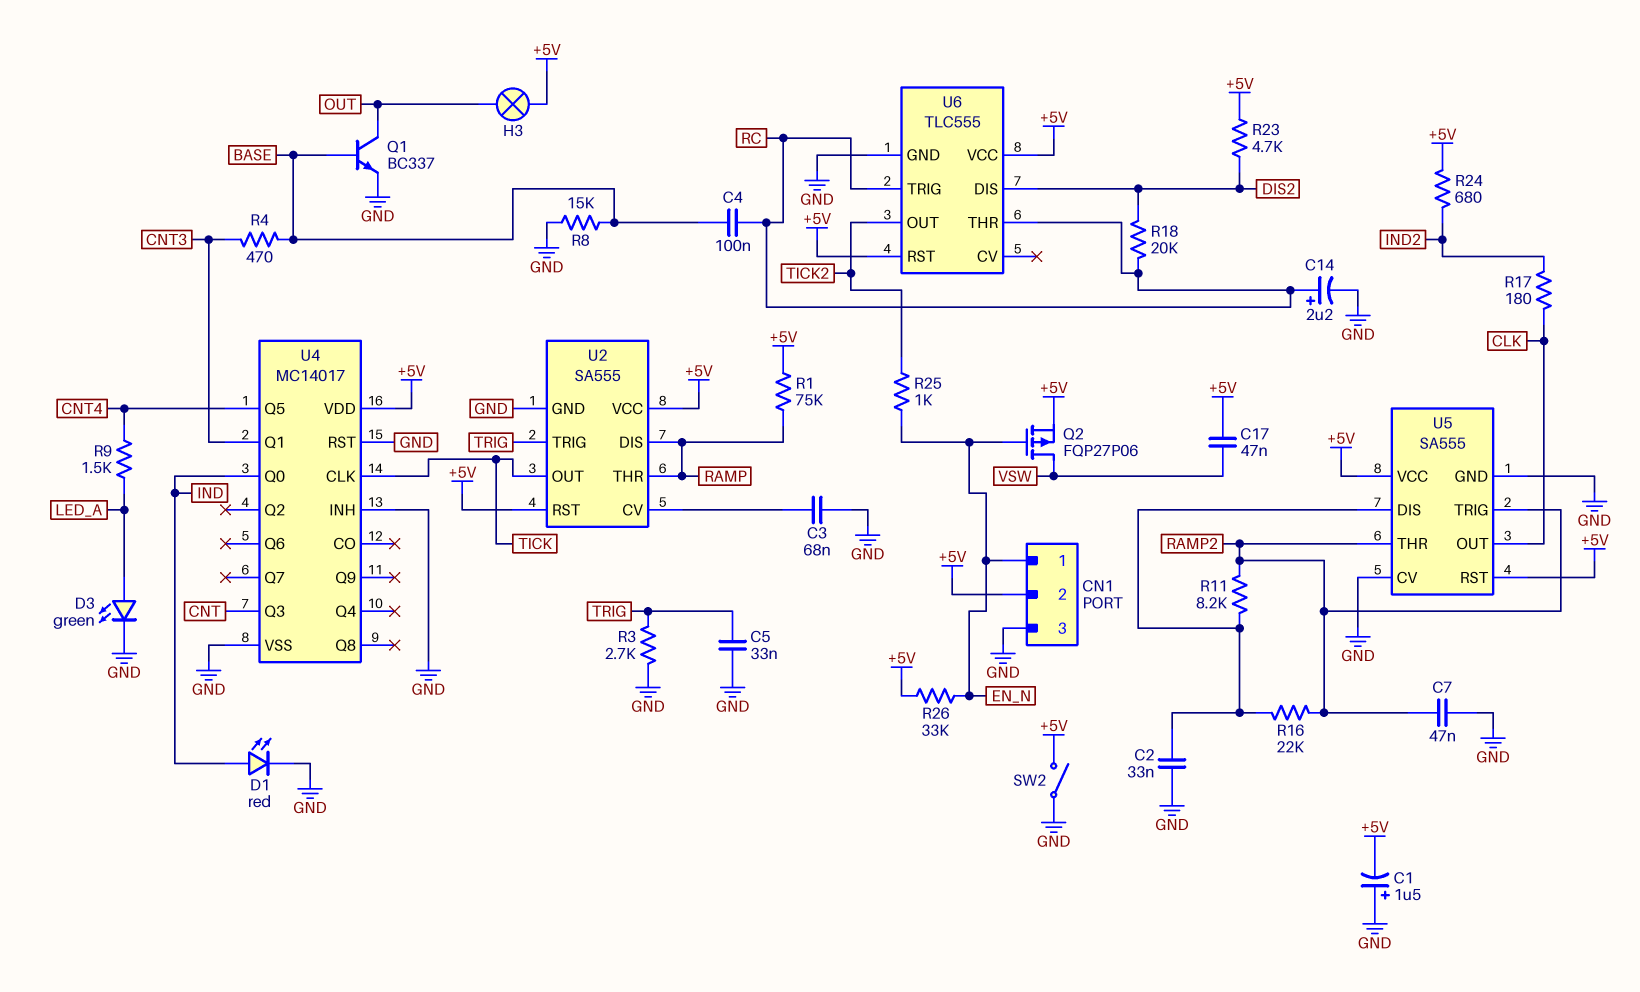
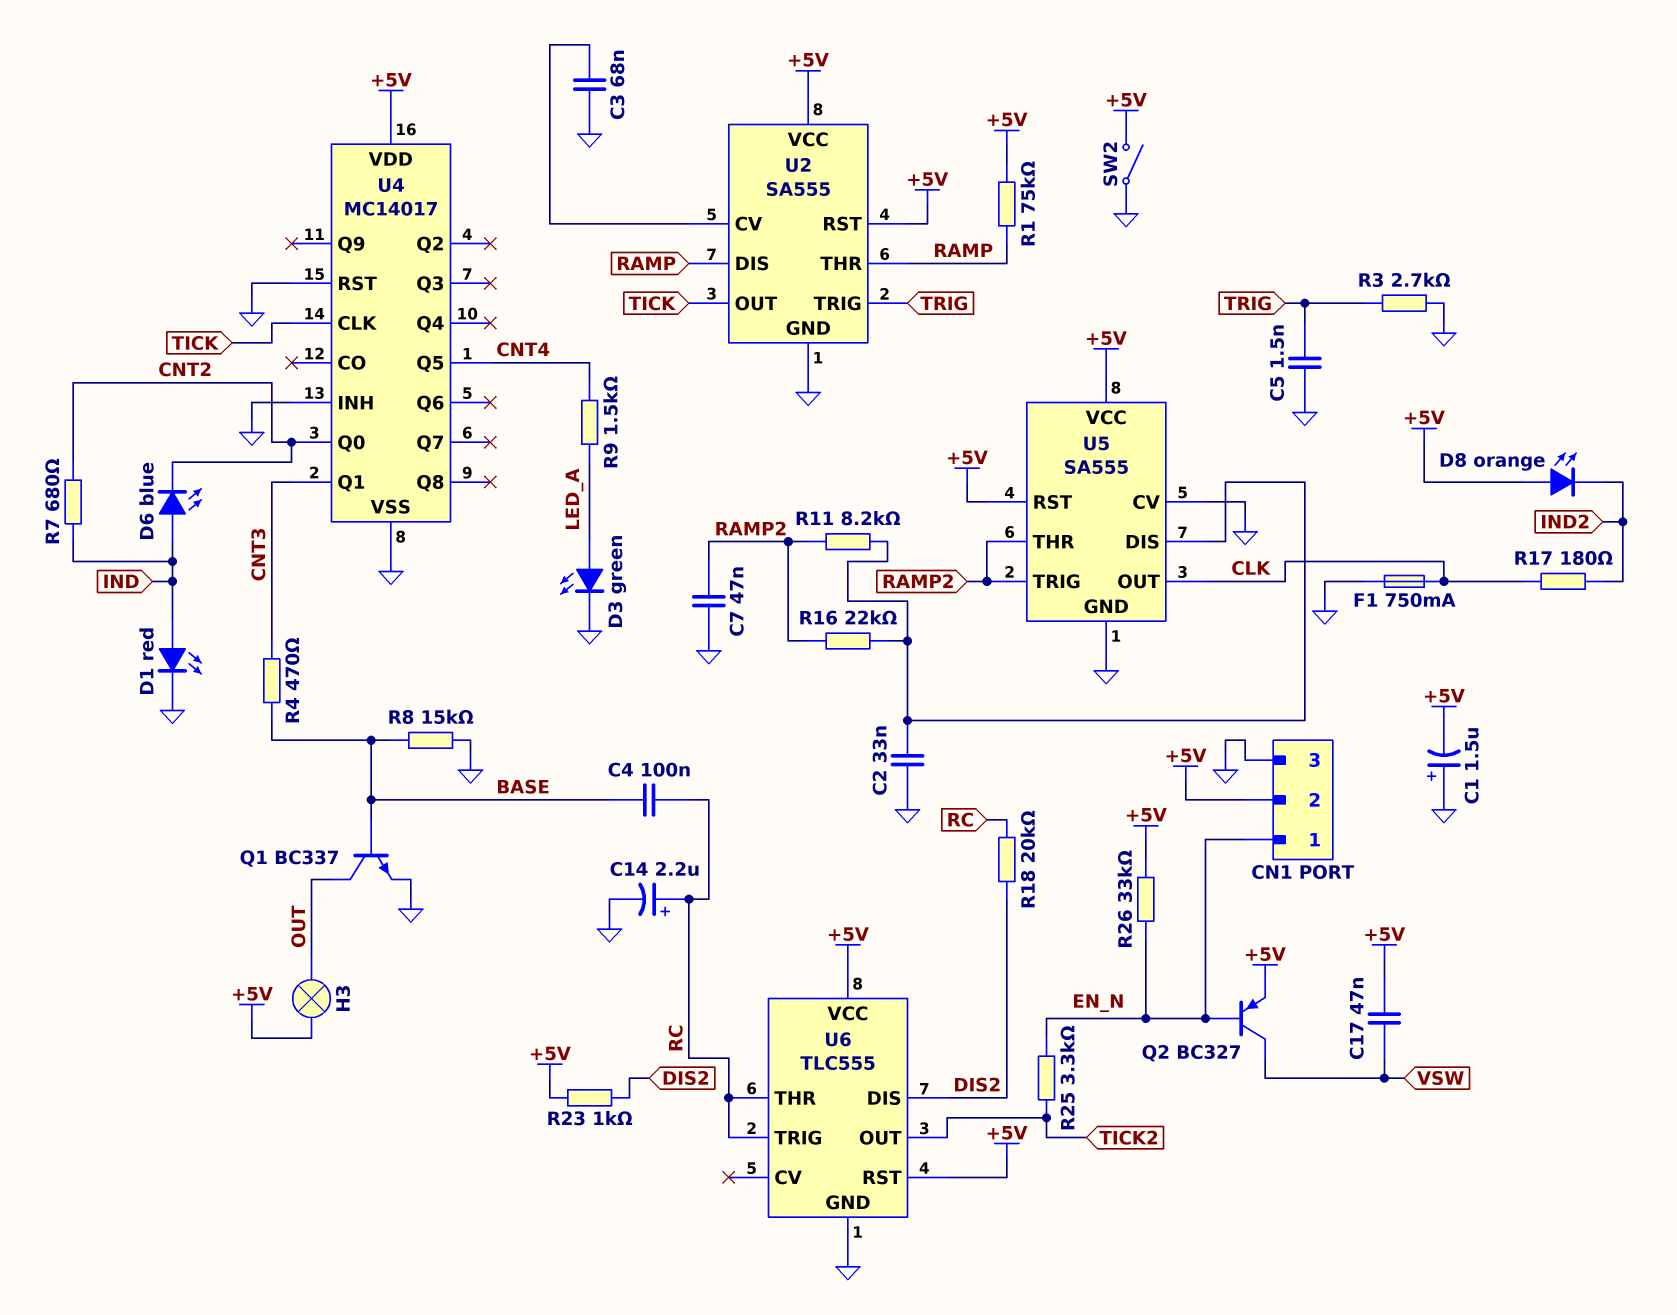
C5: 33nF (GND, TRIG) -> 1.5nF (GND, TRIG)
D6: none -> LED blue (A IND, K CNT2)
D8: none -> LED orange (A +5V, K IND2)
F1: none -> 750mA (CLK, GND)
Q2: PMOS FQP27P06 (G EN_N, D VSW, S +5V) -> PNP BC327 (B EN_N, C VSW, E +5V)
R7: none -> 680 (CNT2, IND)
R23: 4.7k (+5V, DIS2) -> 1k (+5V, DIS2)
R24: 680 (+5V, IND2) -> none
R25: 1k (EN_N, TICK2) -> 3.3k (EN_N, TICK2)
U4 pin Q0: IND -> CNT2
U4 pin Q3: CNT -> none

